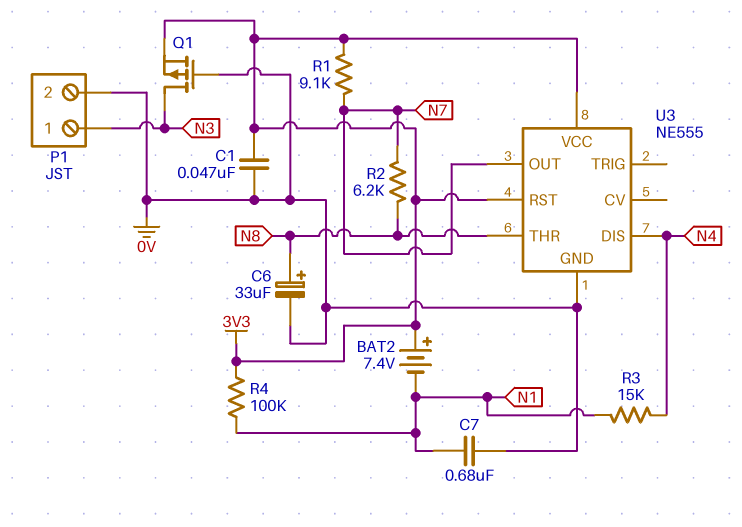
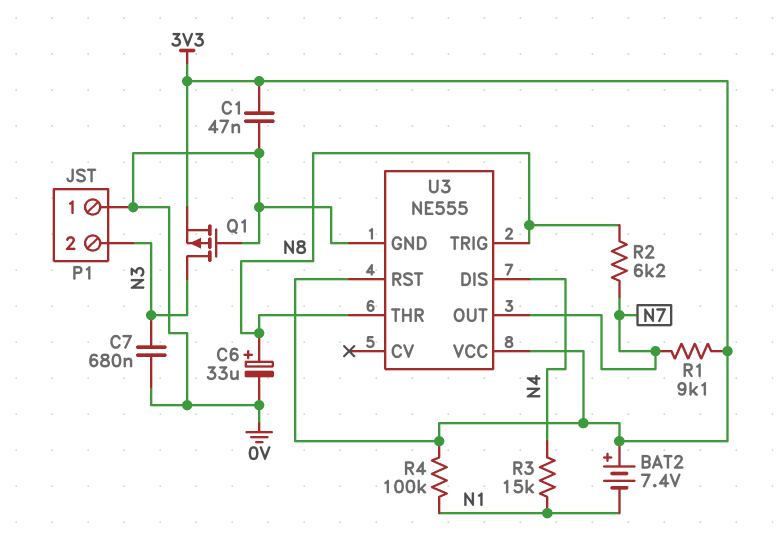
C7: 680nF (0V, N1) -> 680nF (0V, N3)
P1 pin 1: N3 -> 0V
P1 pin 2: 0V -> N3
U3 pin TRIG: none -> N8

